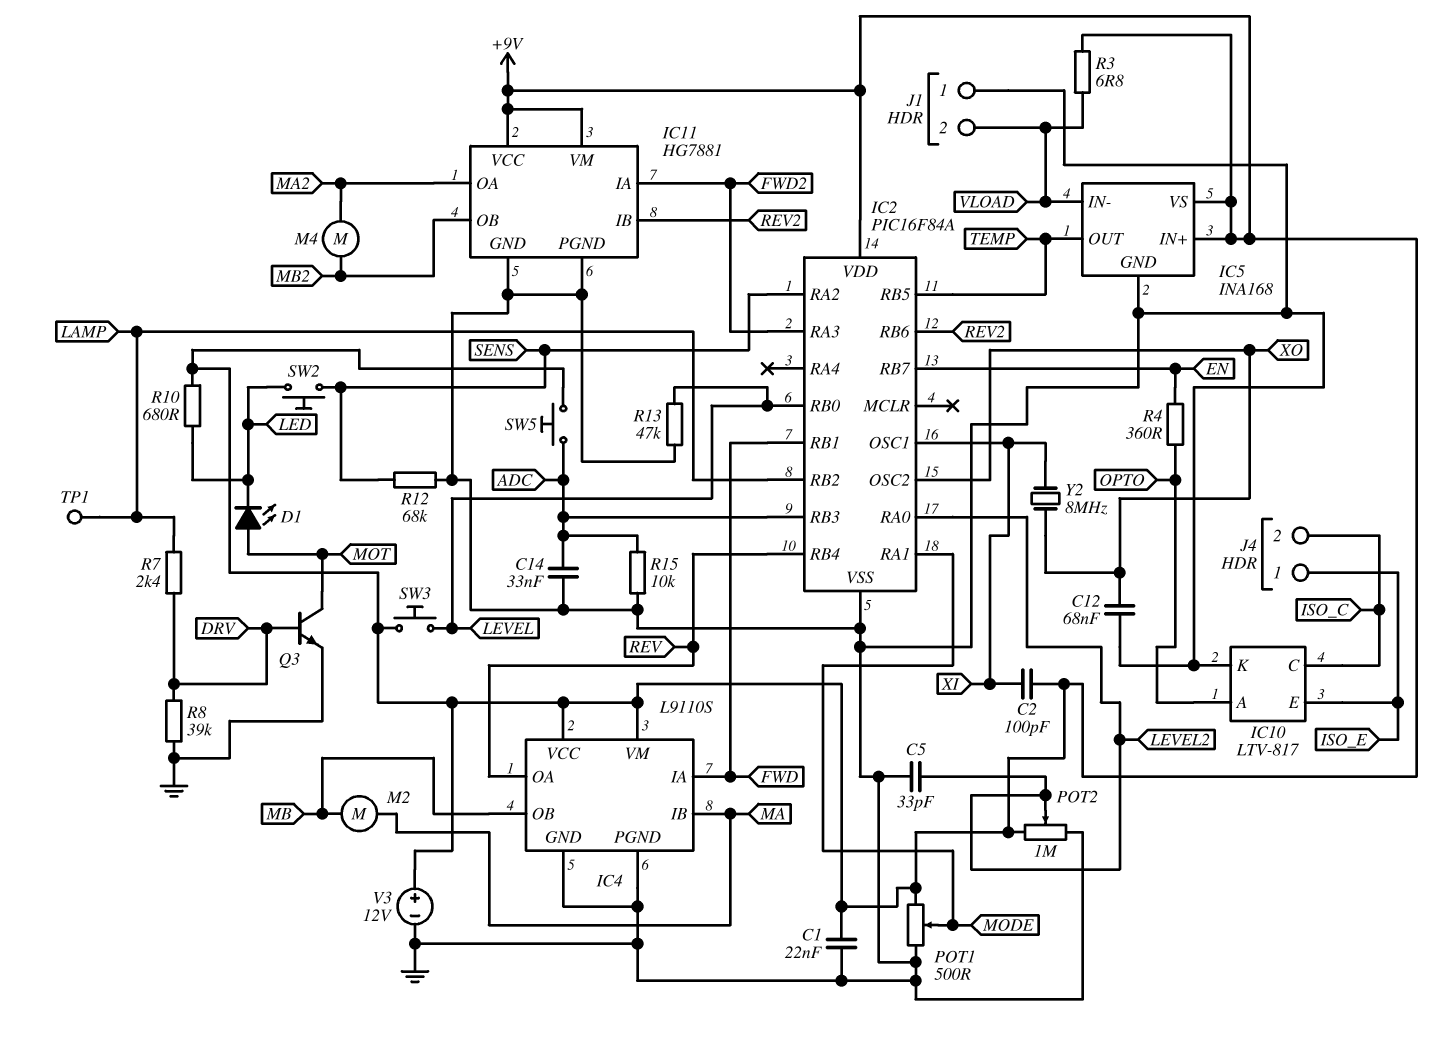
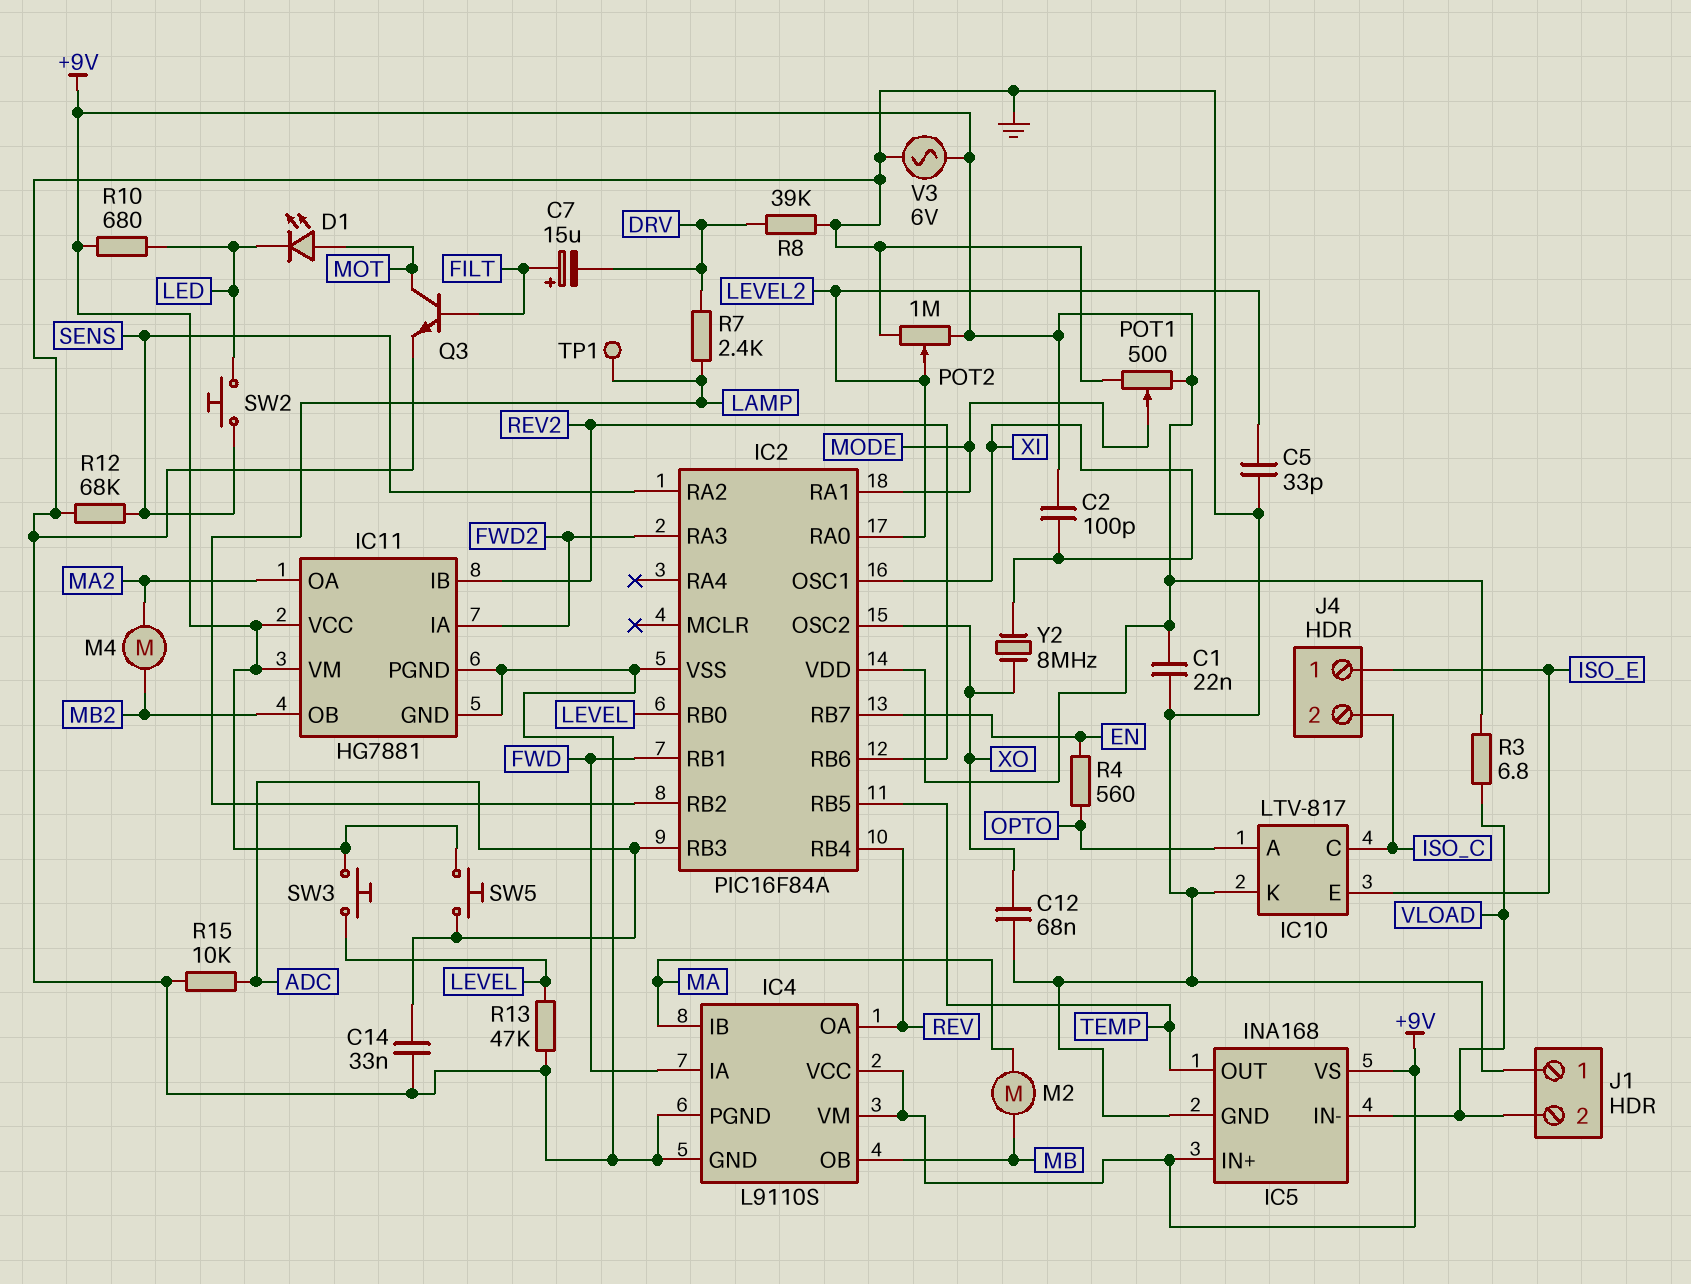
C7: none -> 15uF (plus FILT, minus DRV)
Q3: NPN (B DRV, C MOT, E GND) -> NPN (B FILT, C MOT, E GND)
R4: 360 (EN, OPTO) -> 560 (EN, OPTO)
V3: 12V (plus +9V, minus GND) -> AC 6V (+9V, GND)

